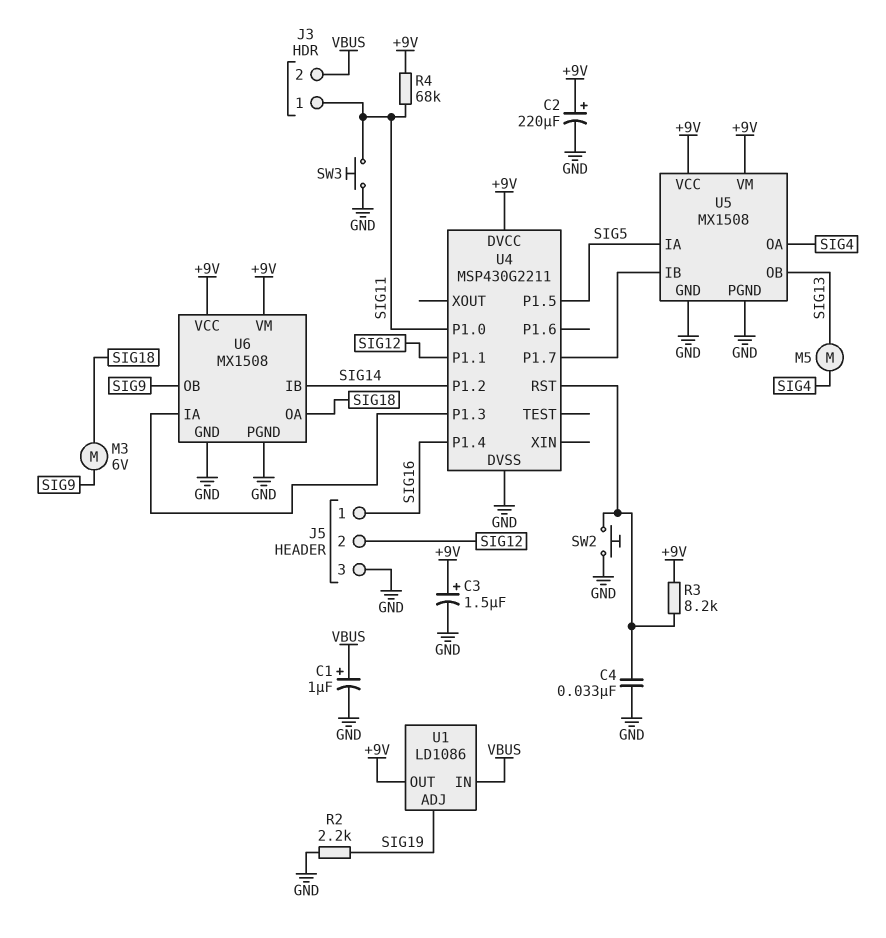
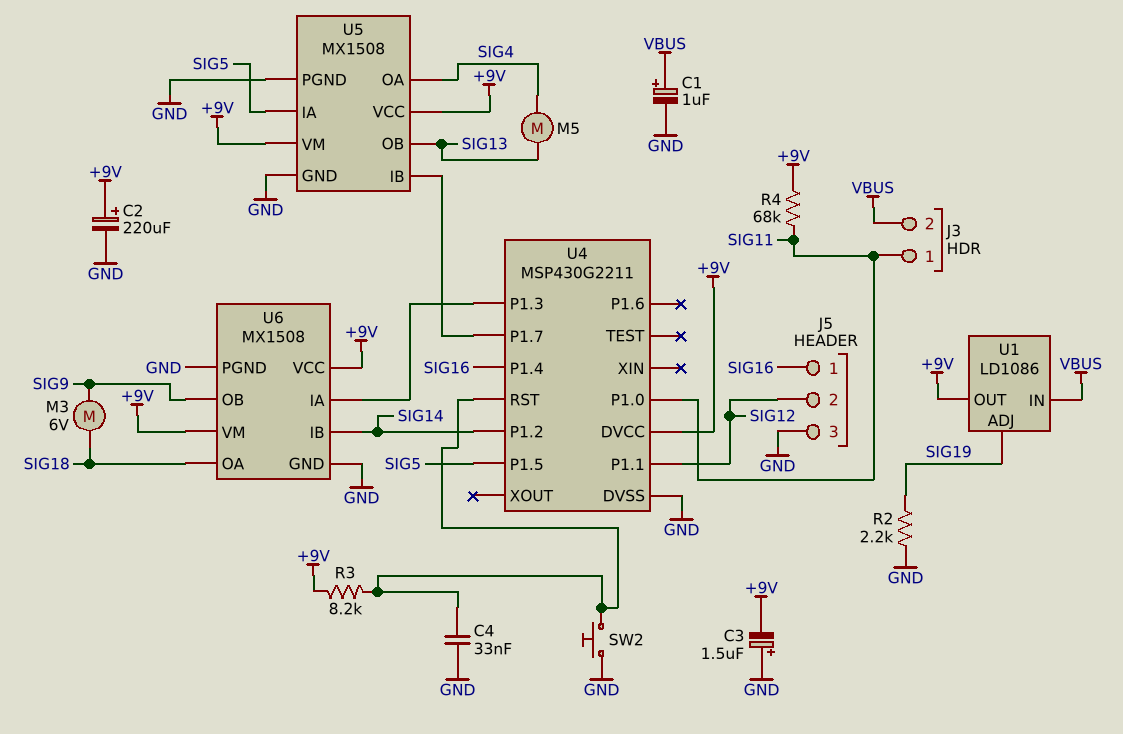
C3: 1.5uF (plus +9V, minus GND) -> 1.5uF (plus GND, minus +9V)
SW3: button (GND, SIG11) -> none

